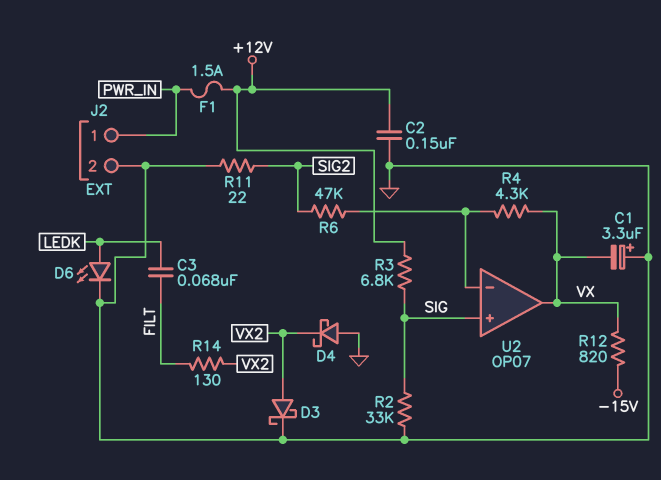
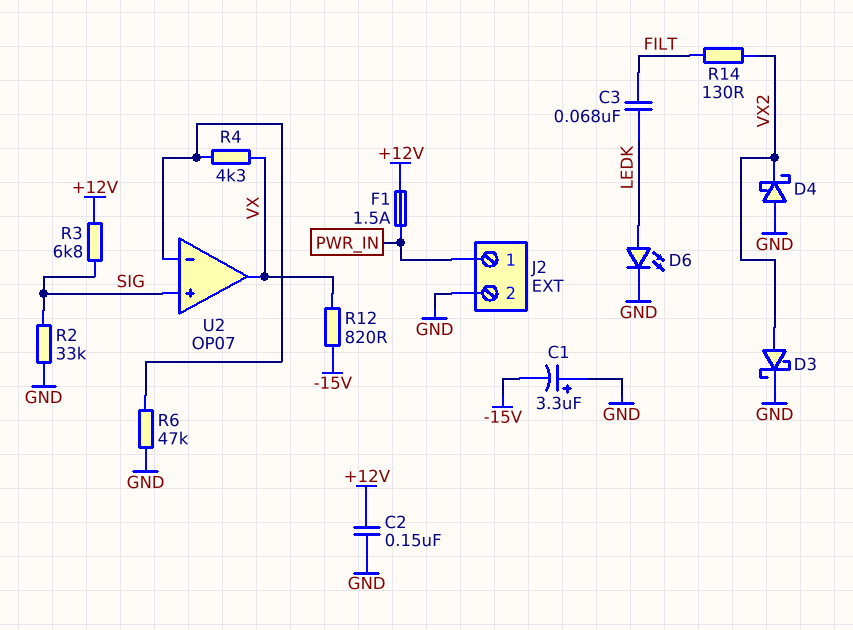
C1: 3.3uF (plus GND, minus VX) -> 3.3uF (plus GND, minus -15V)
R6: 47k (SIG2, U2/in-) -> 47k (GND, U2/in-)
R11: 22 (GND, SIG2) -> none

